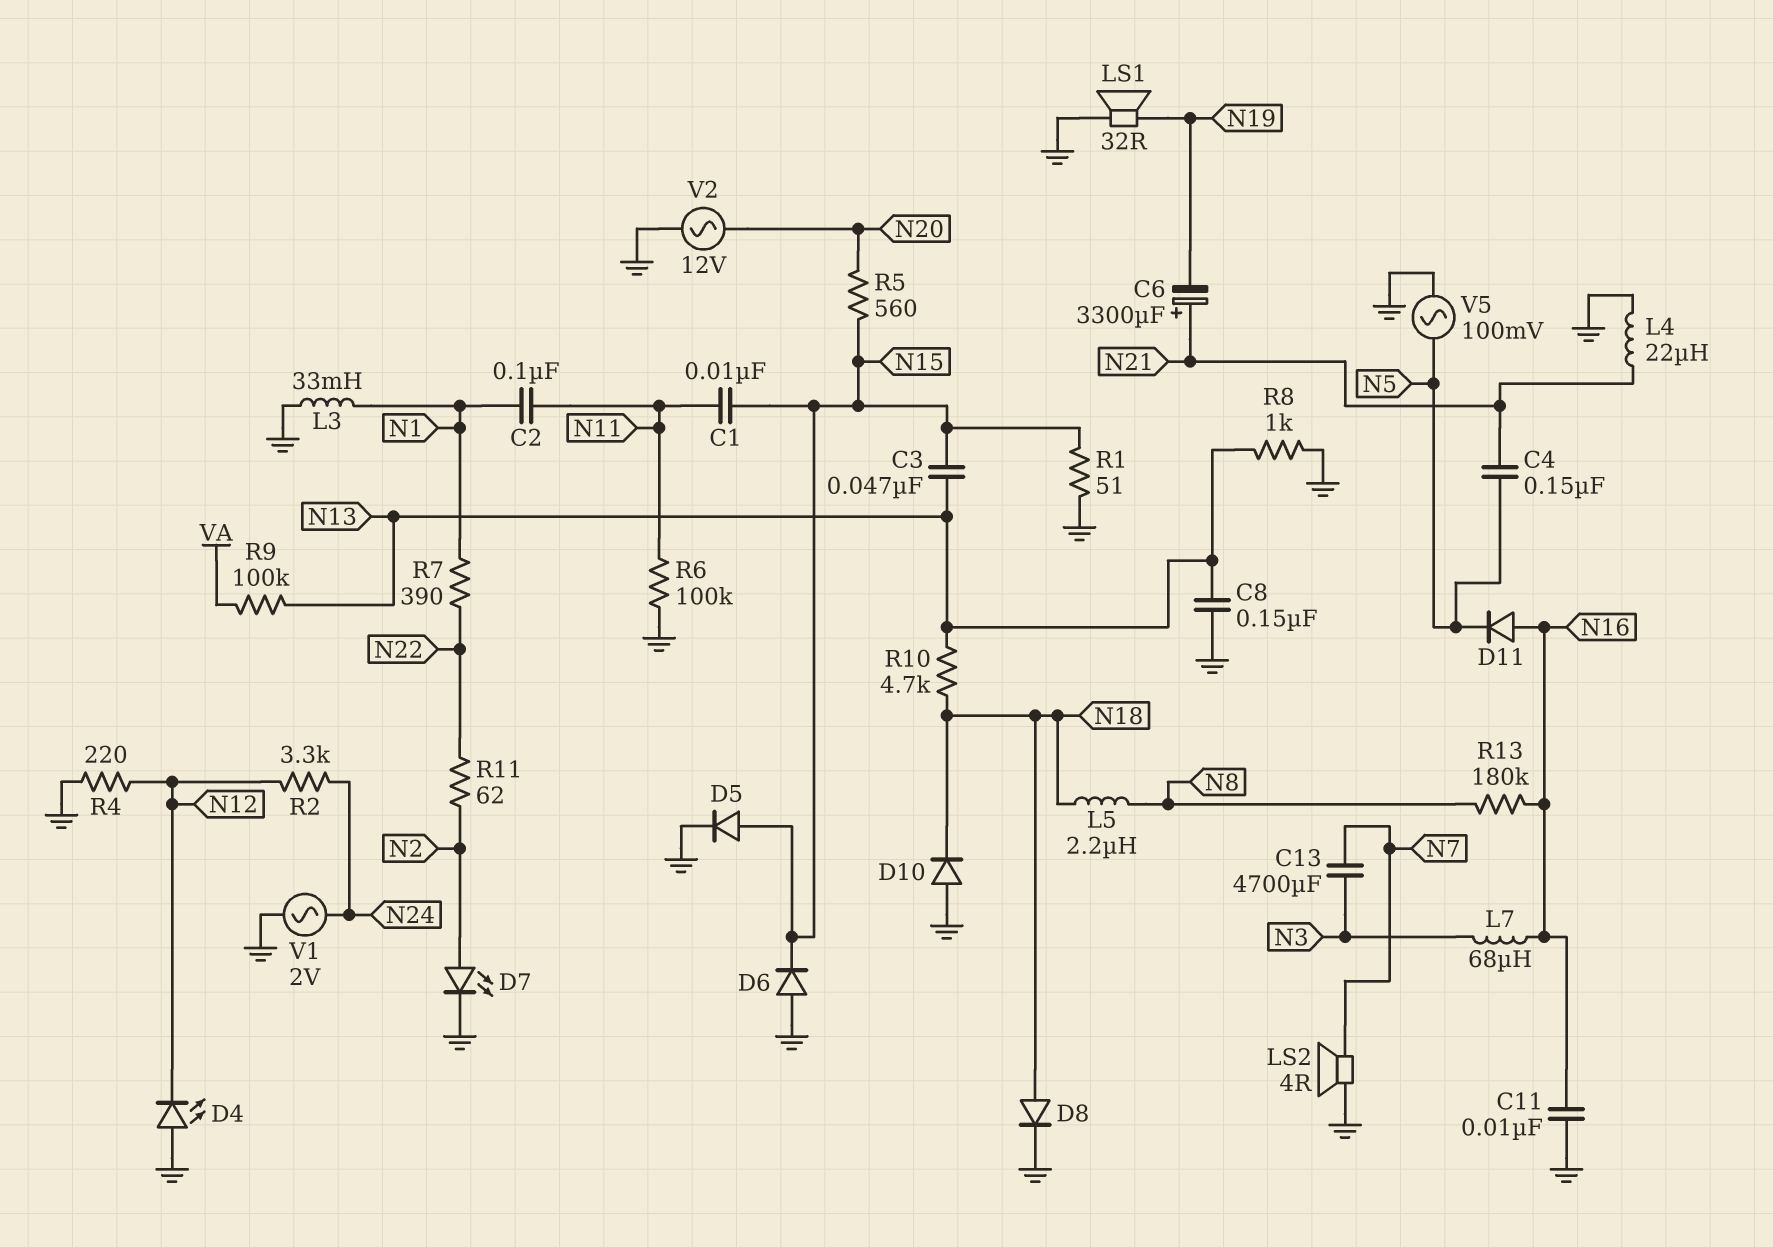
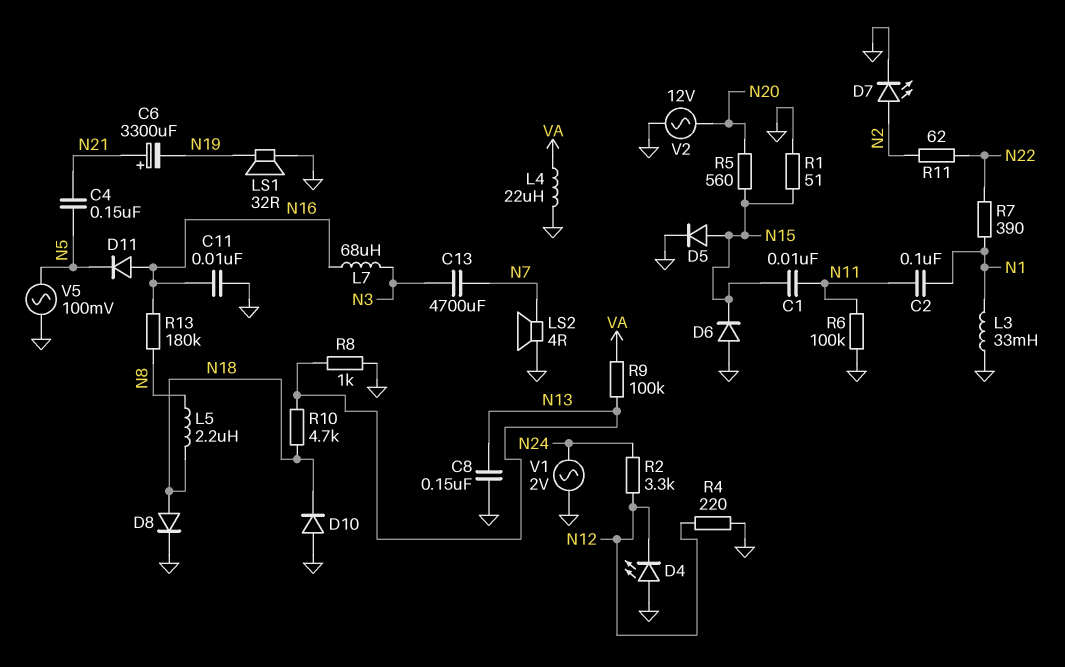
C3: 47nF (N13, N15) -> none
L4: 22uH (GND, N21) -> 22uH (GND, VA)

